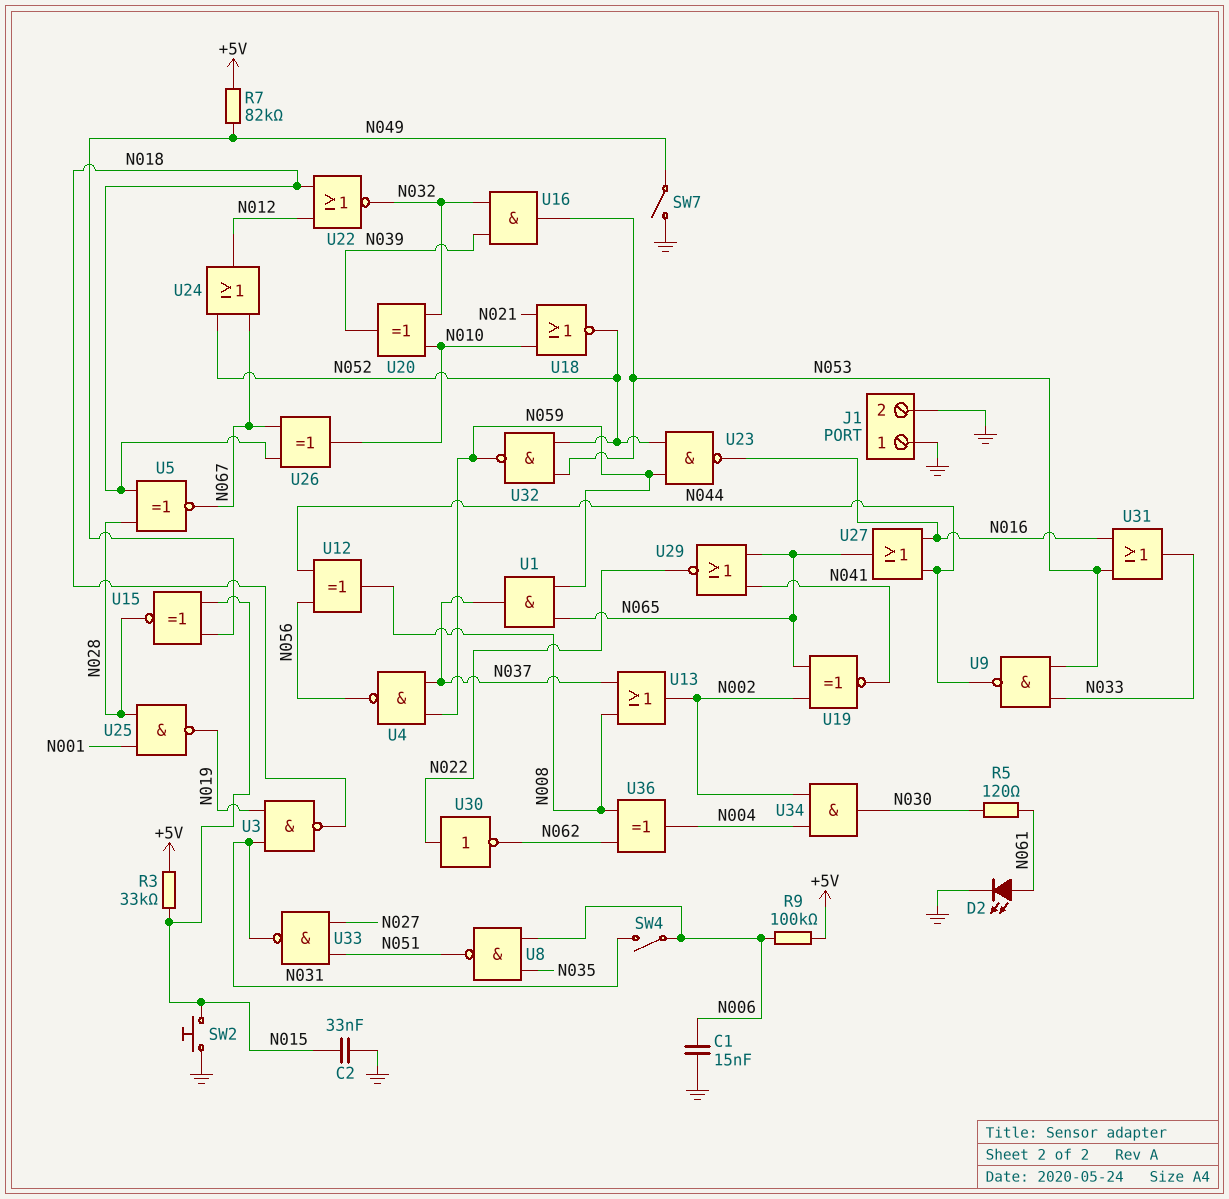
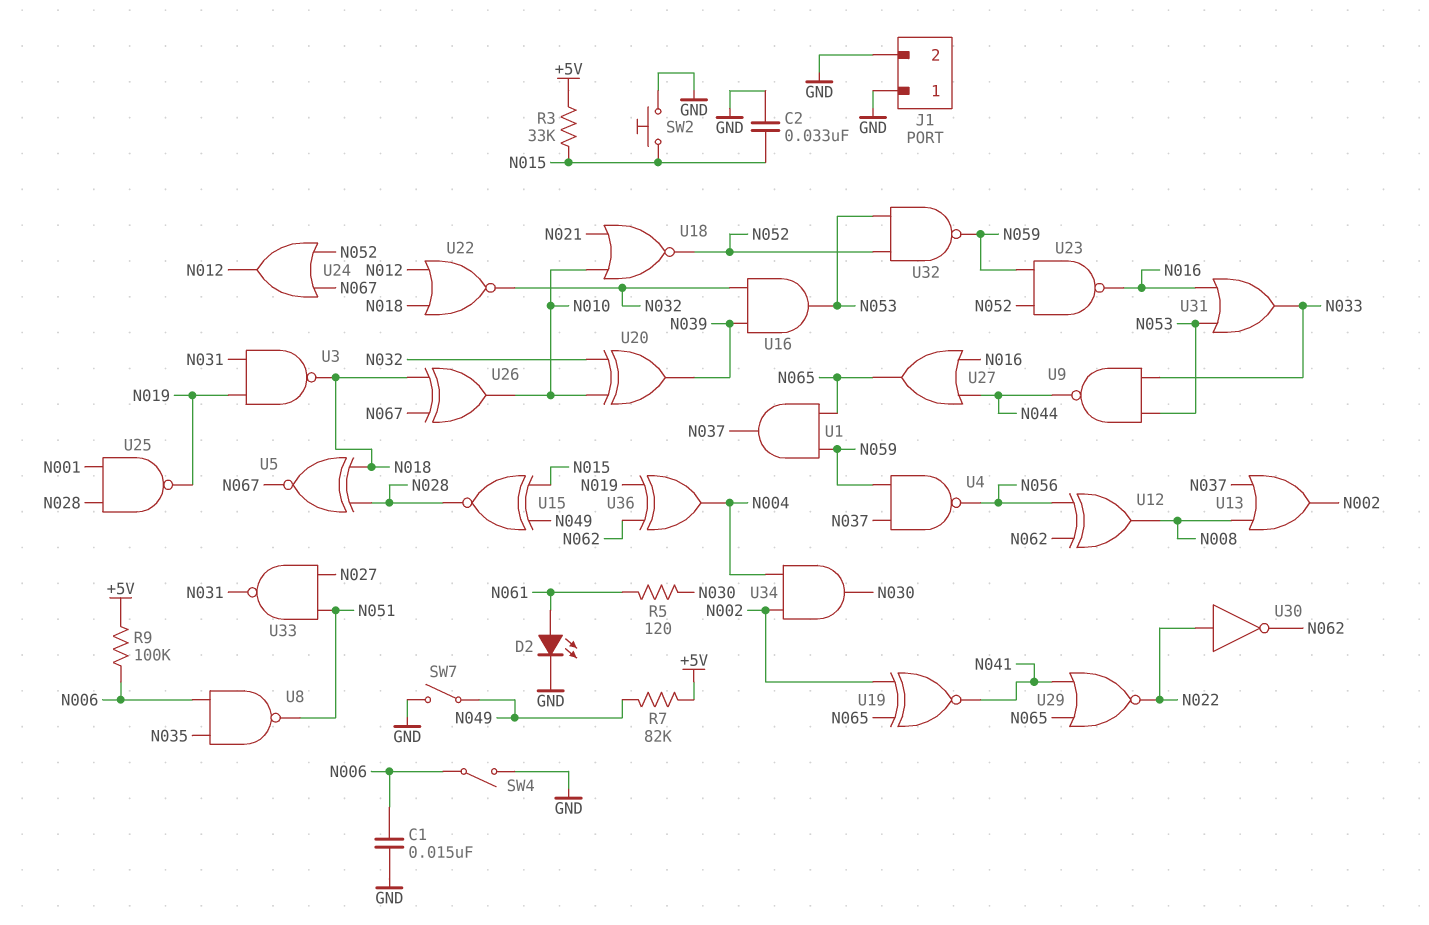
SW4: switch (N006, N031) -> switch (GND, N006)
U12: XOR (in N044, in N056, out N008) -> XOR (in N056, in N062, out N008)
U36: XOR (in N008, in N062, out N004) -> XOR (in N019, in N062, out N004)

